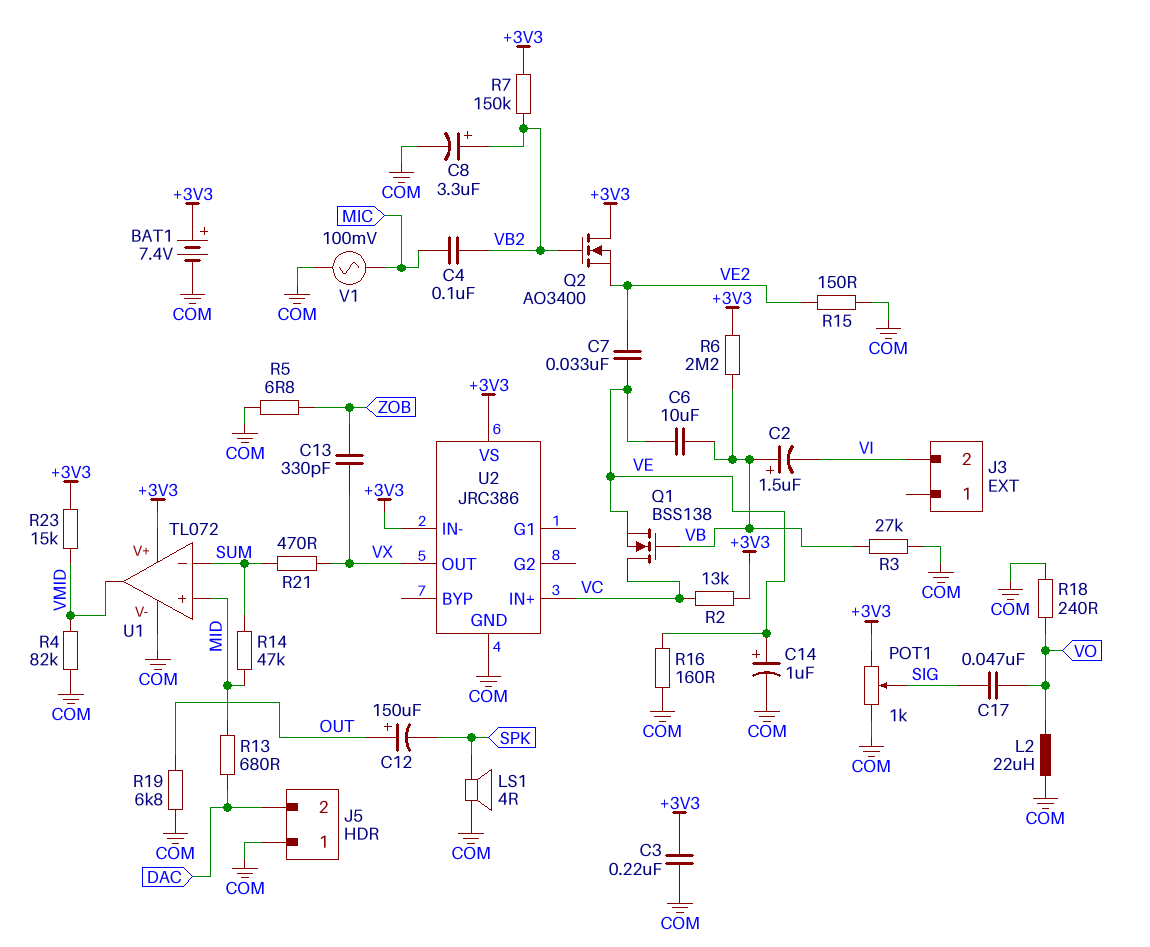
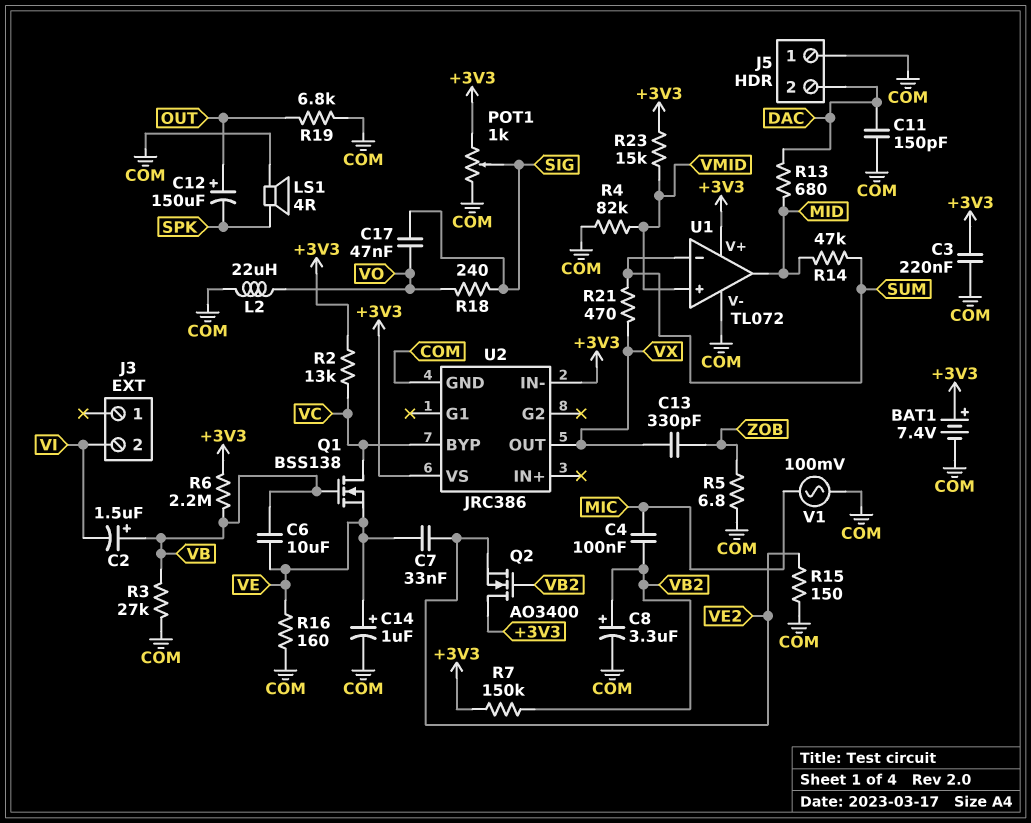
C11: none -> 150pF (COM, DAC)
R18: 240 (COM, VO) -> 240 (SIG, VO)
U1 pin in+: MID -> VMID
U1 pin out: VMID -> MID
U2 pin BYP: none -> VC
U2 pin IN+: VC -> none

